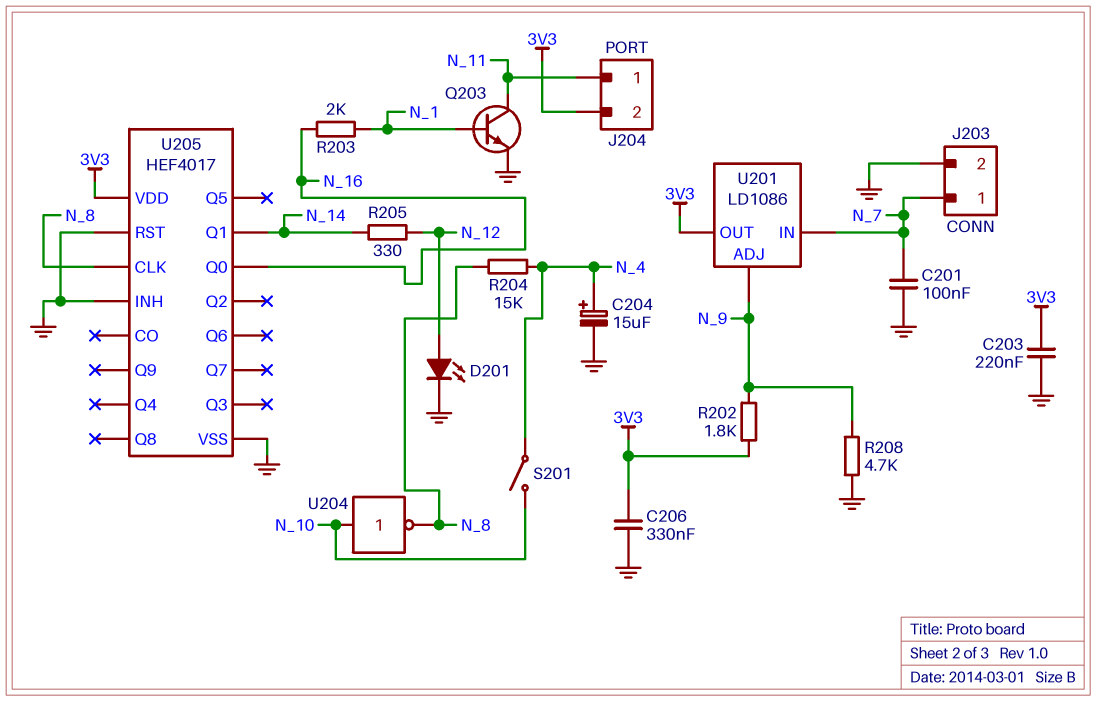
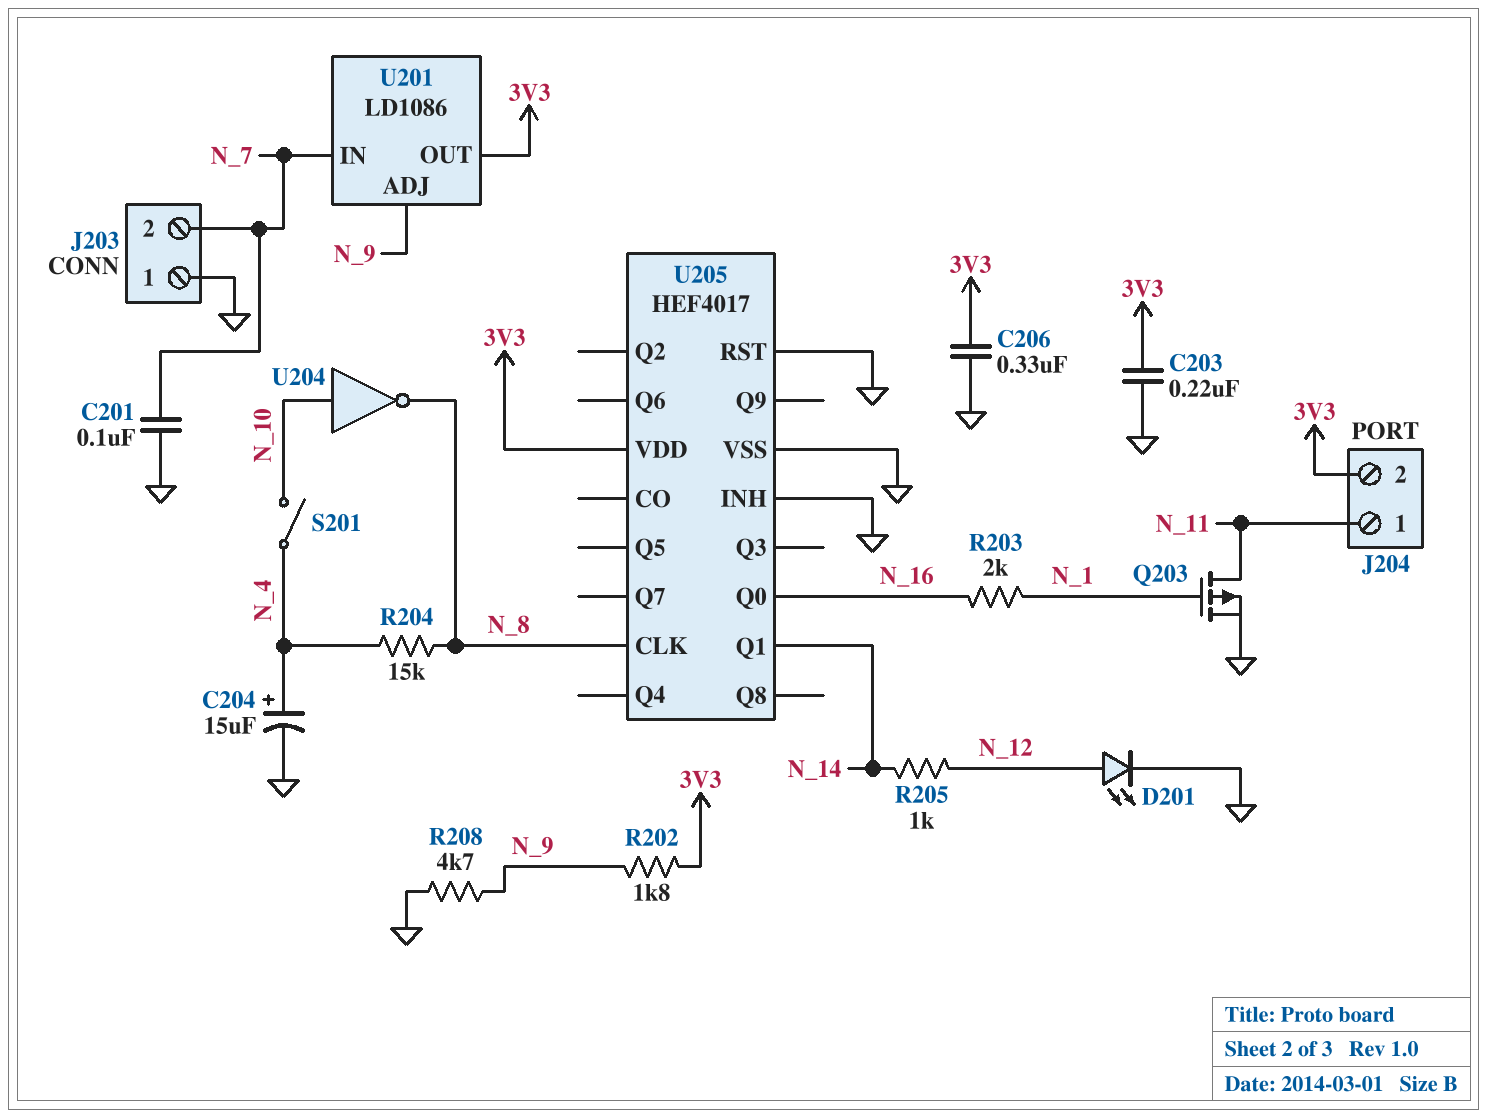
J203 pin 1: N_7 -> GND
J203 pin 2: GND -> N_7
Q203: NPN (B N_1, C N_11, E GND) -> PMOS (G N_1, D N_11, S GND)
R205: 330 (N_12, N_14) -> 1k (N_12, N_14)

